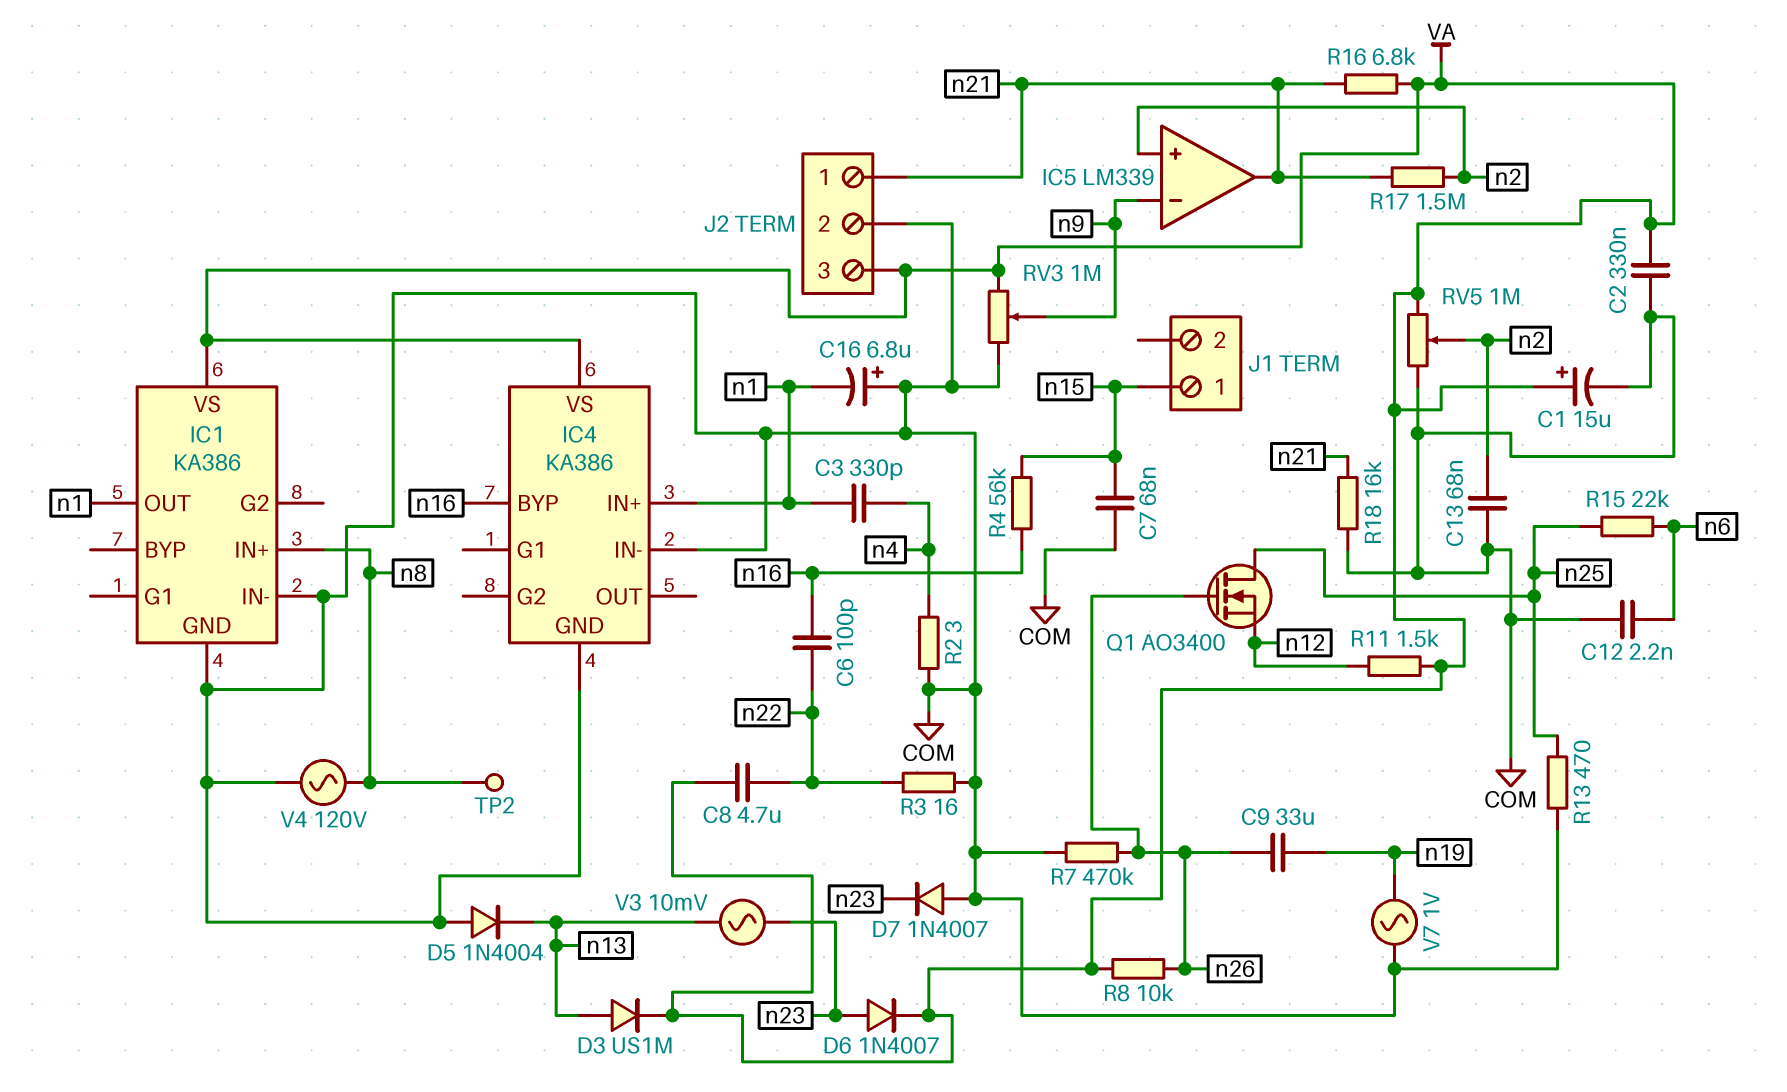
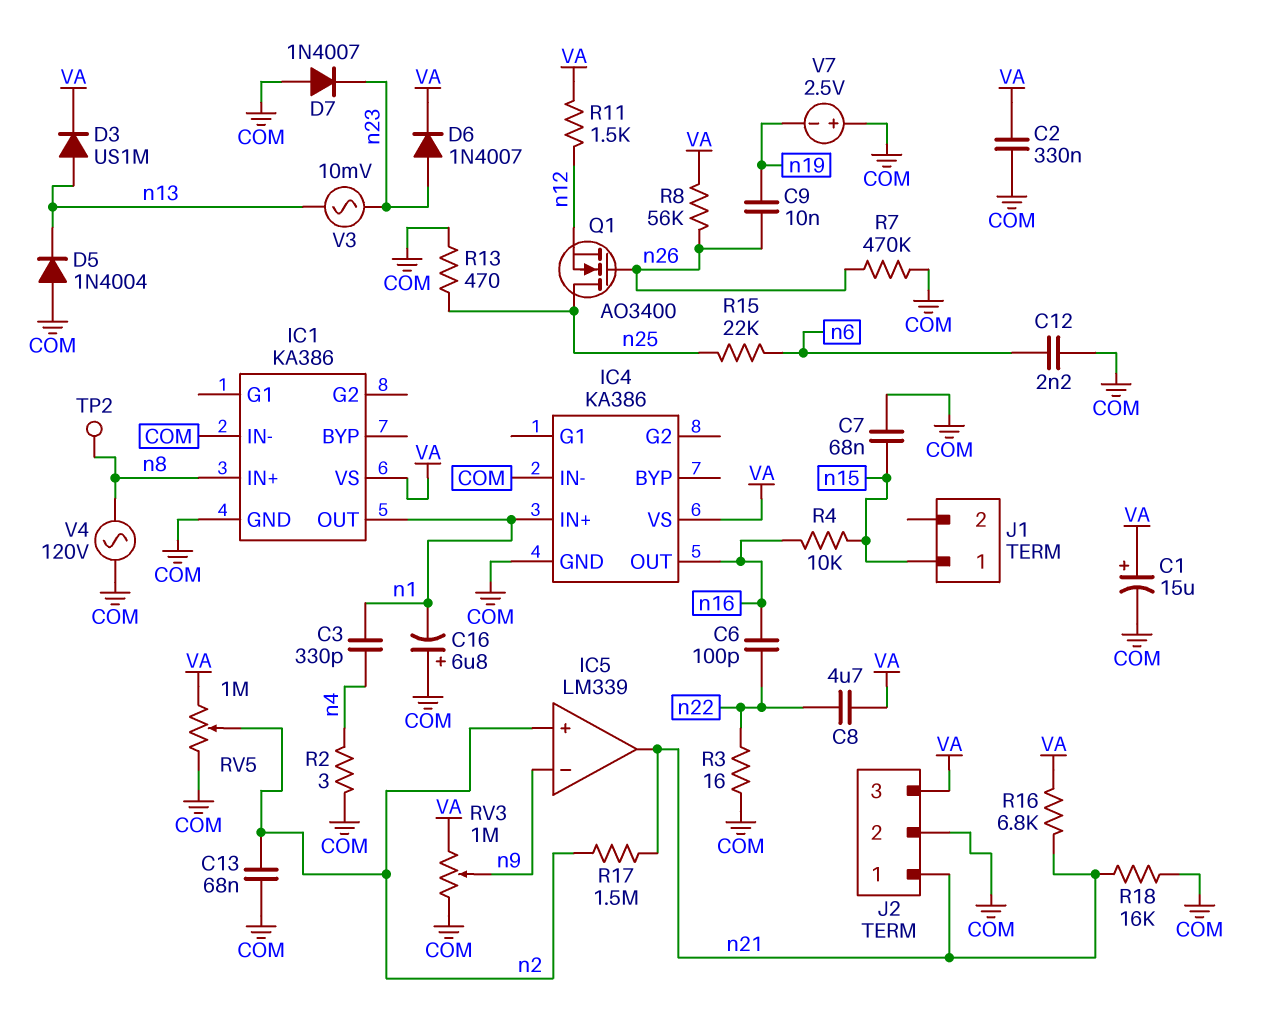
C9: 33uF (n19, n26) -> 10nF (n19, n26)
IC4 pin BYP: n16 -> none
IC4 pin OUT: none -> n16
R4: 56k (n15, n16) -> 10k (n15, n16)
R8: 10k (VA, n26) -> 56k (VA, n26)
V7: AC 1V (COM, n19) -> 2.5V (plus COM, minus n19)

